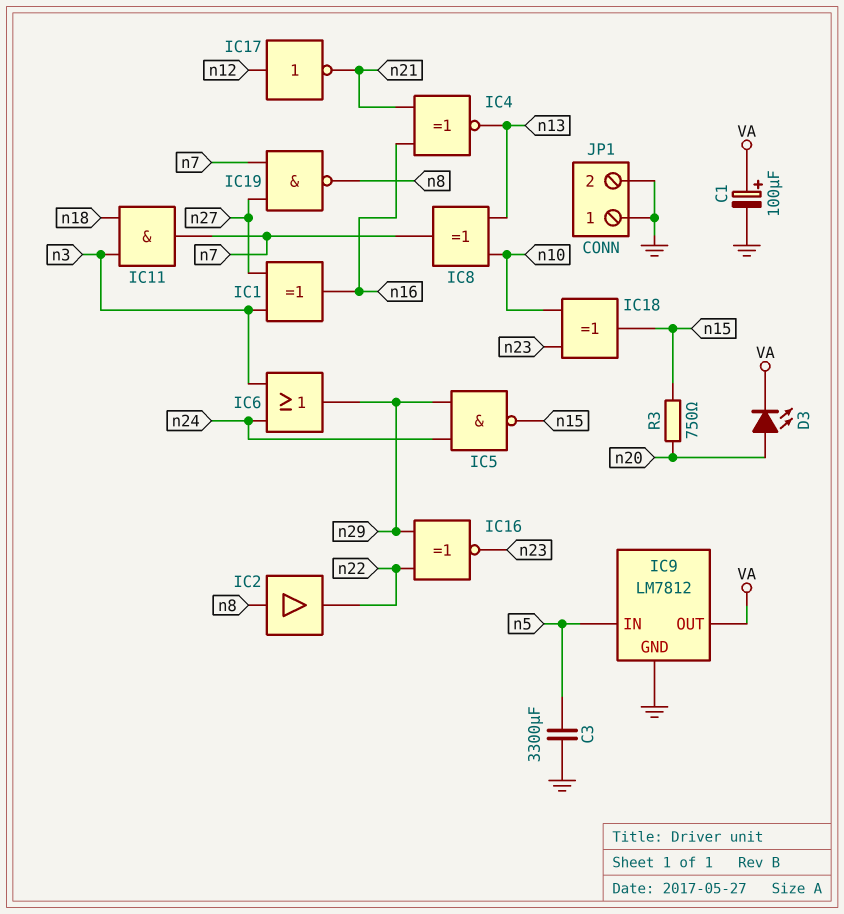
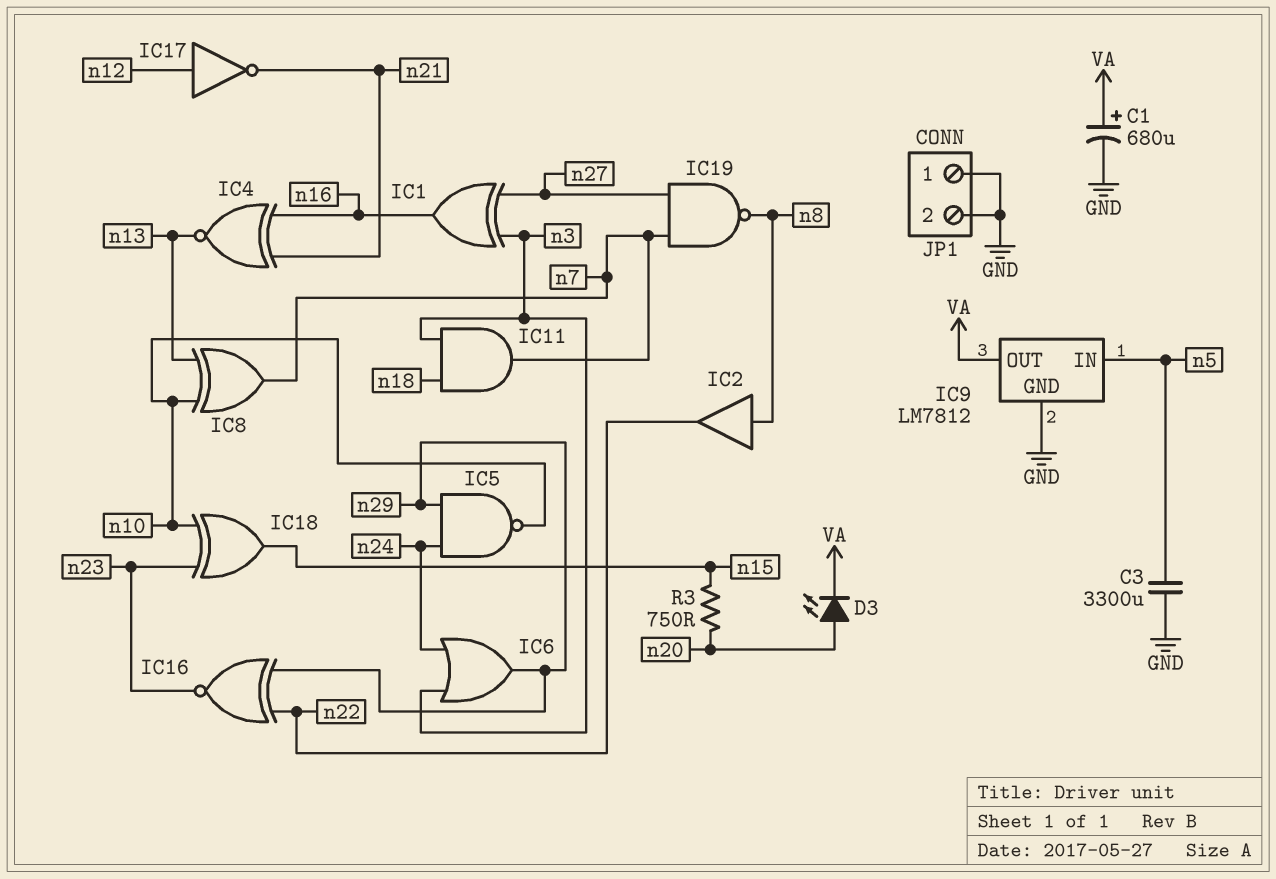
C1: 100uF (plus VA, minus GND) -> 680uF (plus VA, minus GND)
IC5: NAND (in n24, in n29, out n15) -> NAND (in n24, in n29, out n10)

